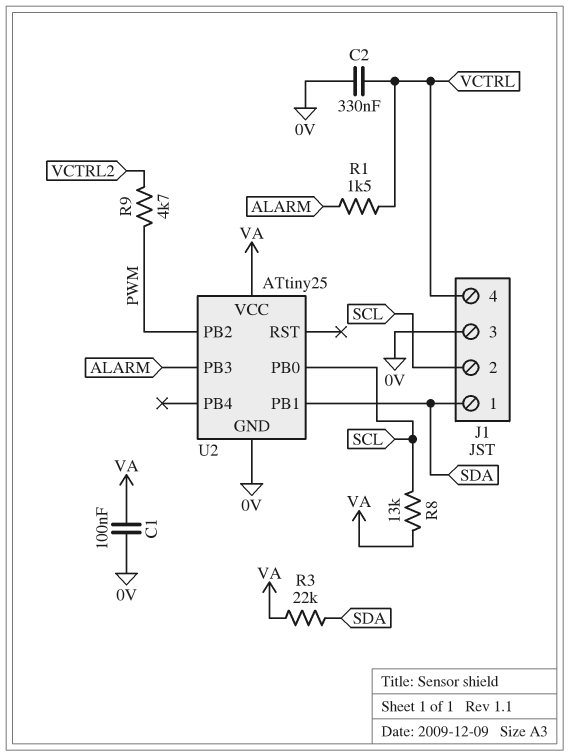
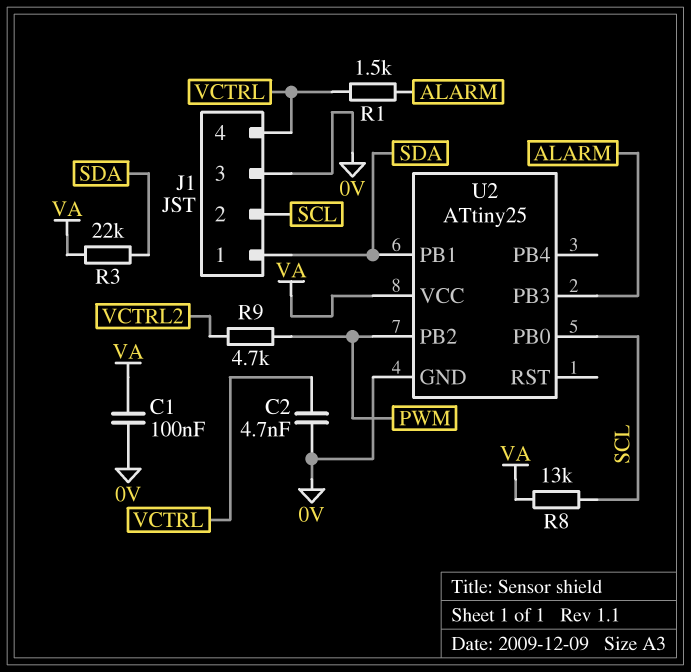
C2: 330nF (0V, VCTRL) -> 4.7nF (0V, VCTRL)

